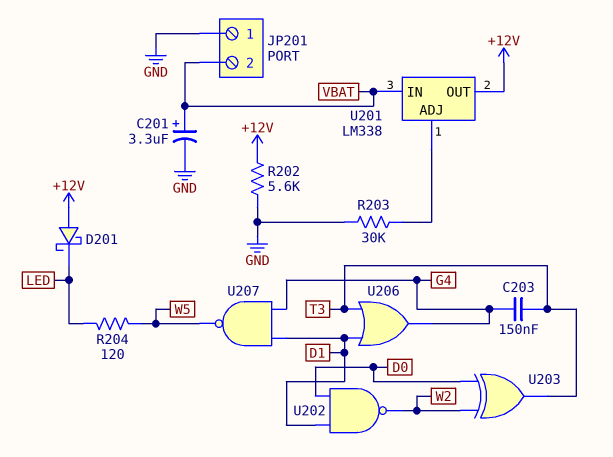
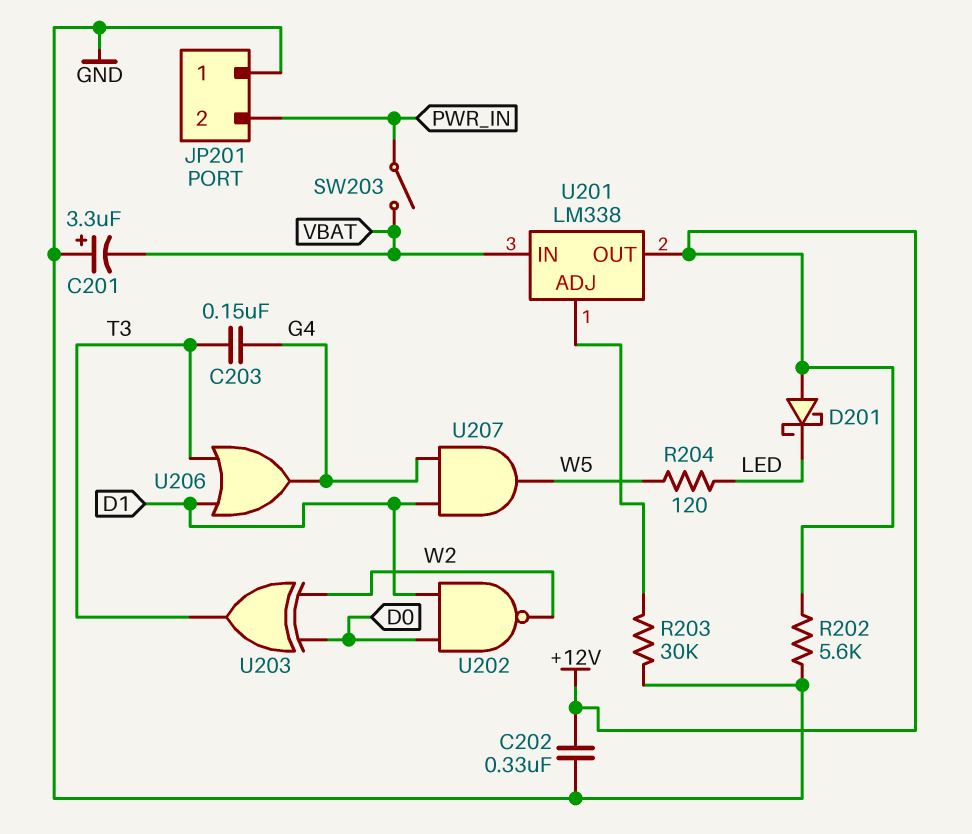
C201: 3.3uF (plus VBAT, minus GND) -> 3.3uF (plus GND, minus VBAT)
C202: none -> 330nF (+12V, GND)
JP201 pin 2: VBAT -> PWR_IN
SW203: none -> switch (PWR_IN, VBAT)
U207: NAND (in D1, in G4, out W5) -> AND (in D1, in G4, out W5)

